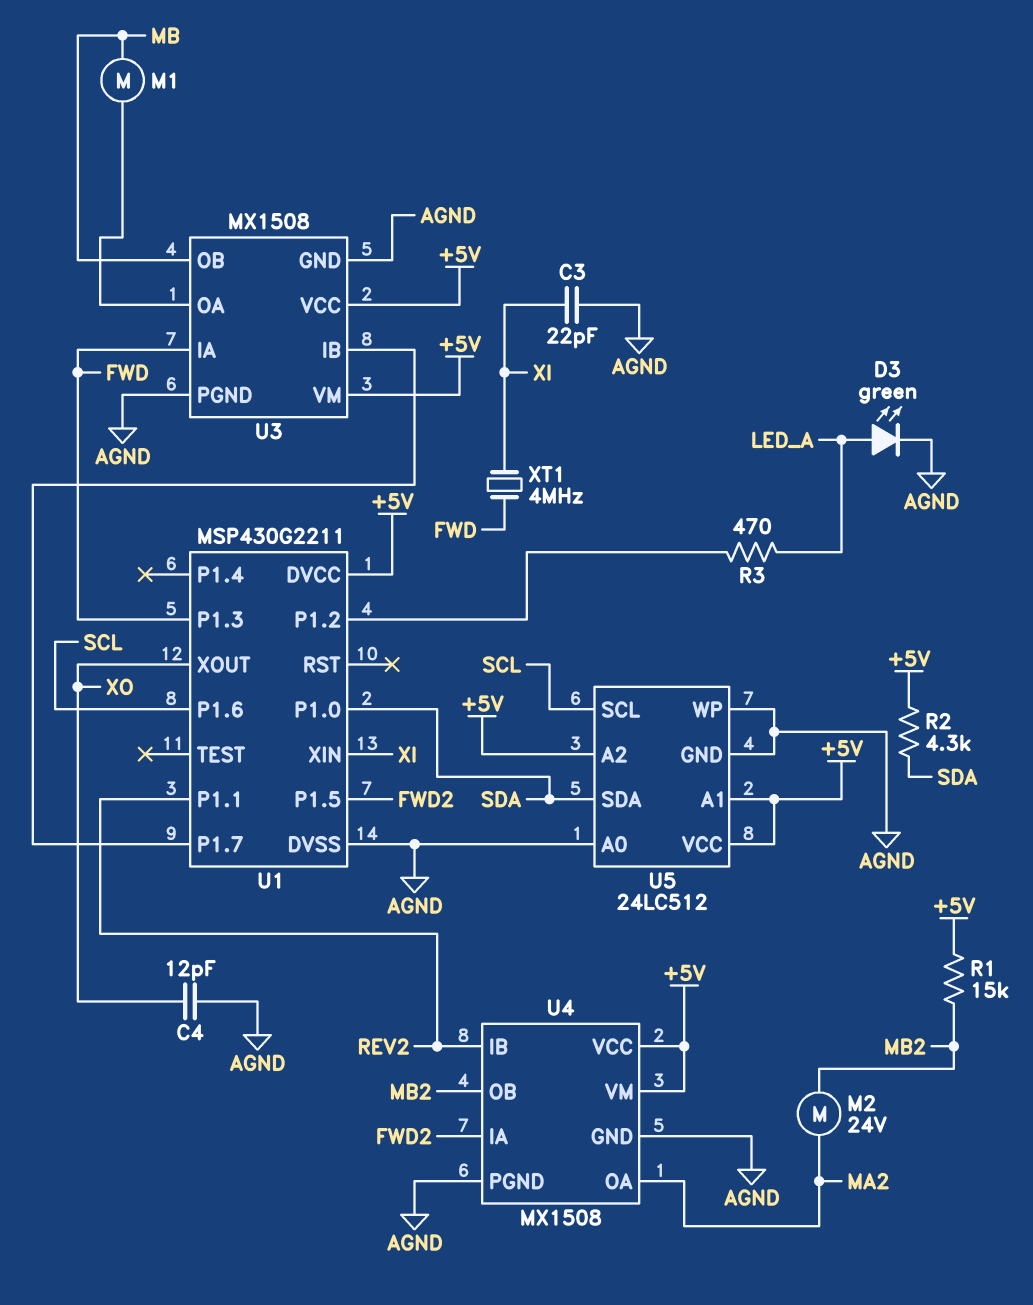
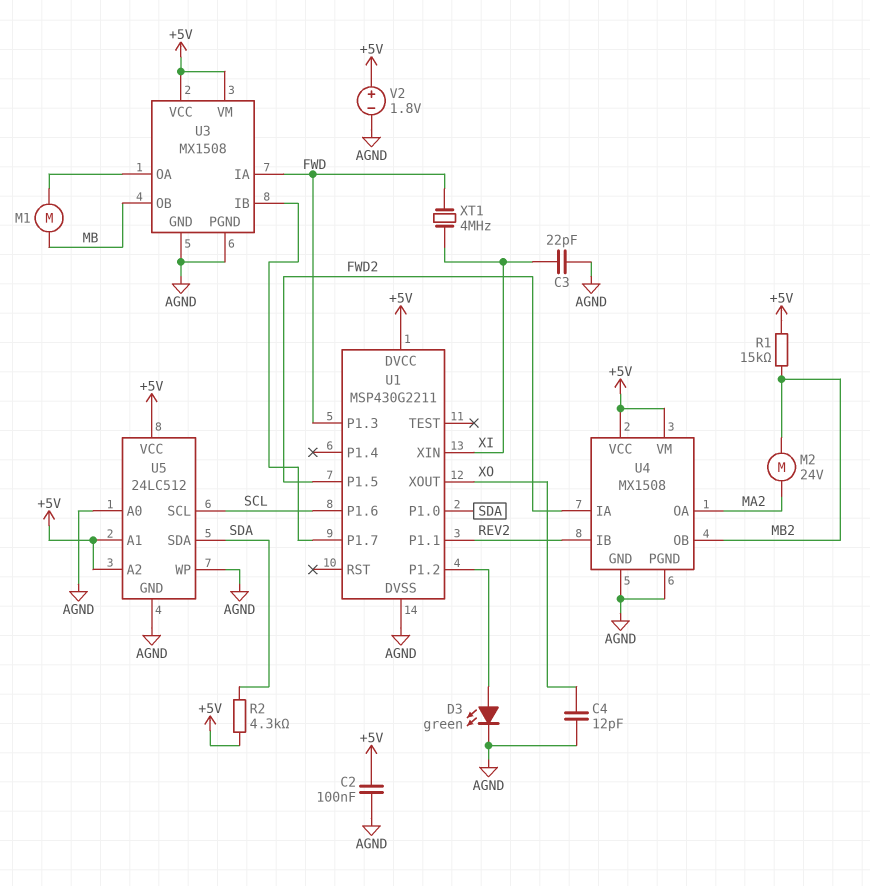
C2: none -> 100nF (+5V, AGND)
D3: LED green (A LED_A, K AGND) -> LED green (A U1/P1.2, K AGND)
R3: 470 (LED_A, U1/P1.2) -> none
V2: none -> 1.8V (plus +5V, minus AGND)

